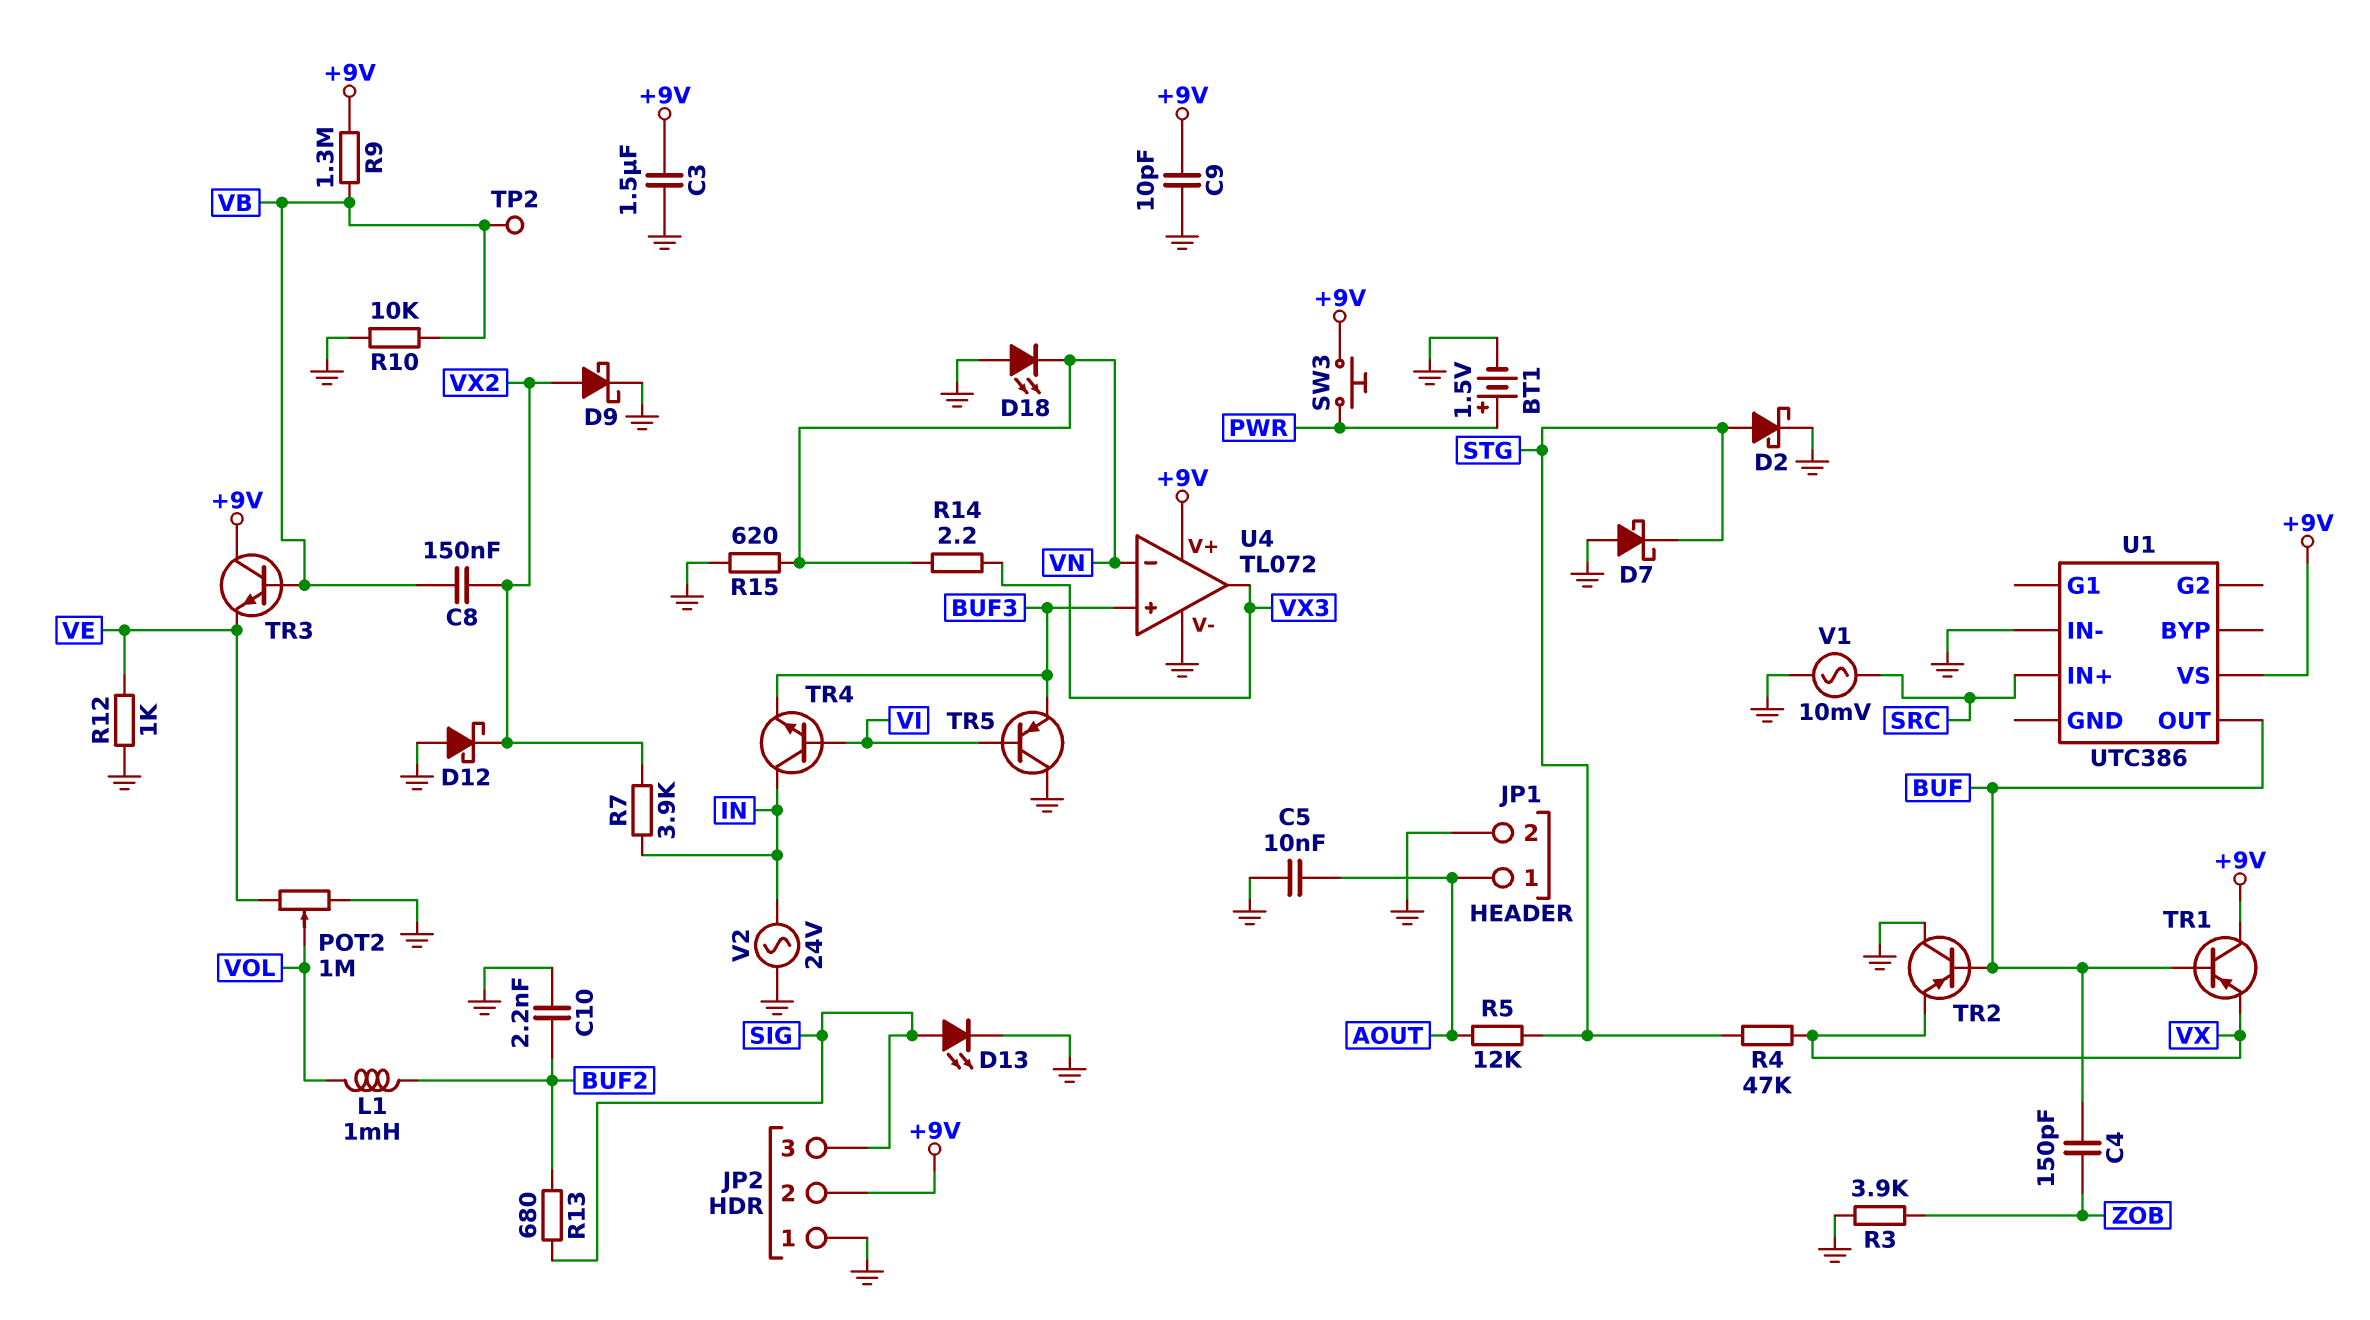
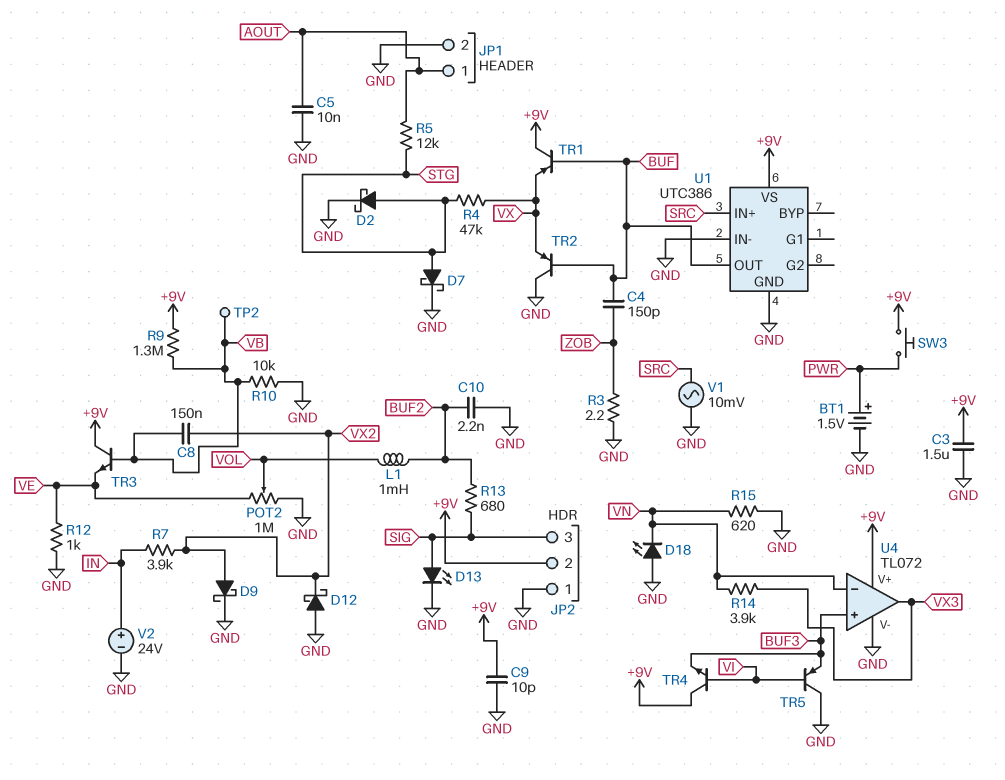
D7: schottky (A GND, K STG) -> schottky (A STG, K GND)
R3: 3.9k (GND, ZOB) -> 2.2 (GND, ZOB)
R14: 2.2 (VN, VX3) -> 3.9k (VN, VX3)
TR4: NPN (B VI, C IN, E BUF3) -> NPN (B VI, C +9V, E BUF3)
U1 pin GND: none -> GND
V2: AC 24V (GND, IN) -> 24V (plus IN, minus GND)

